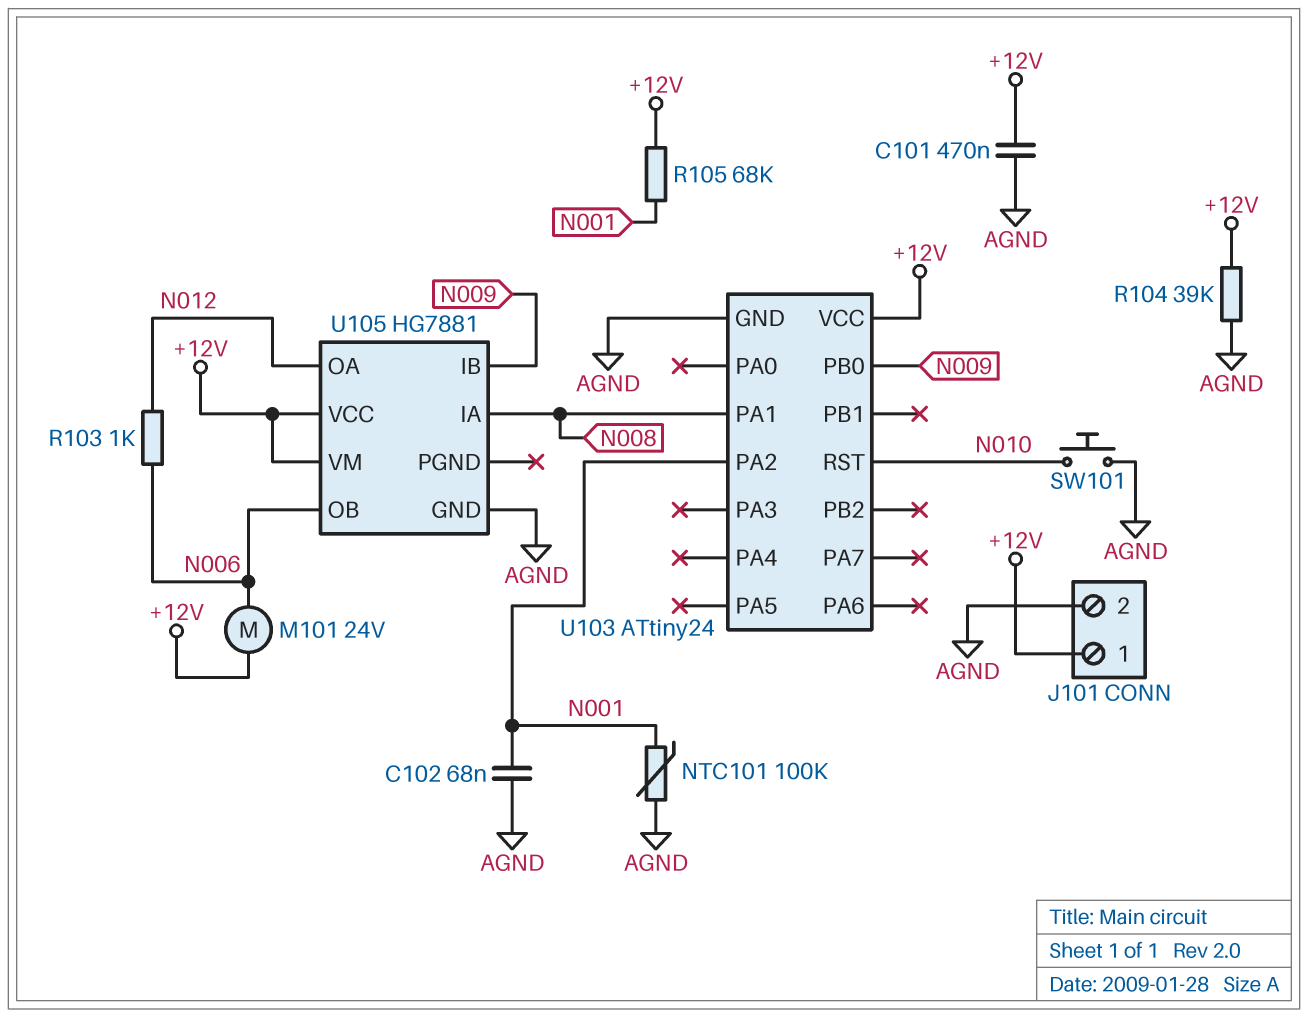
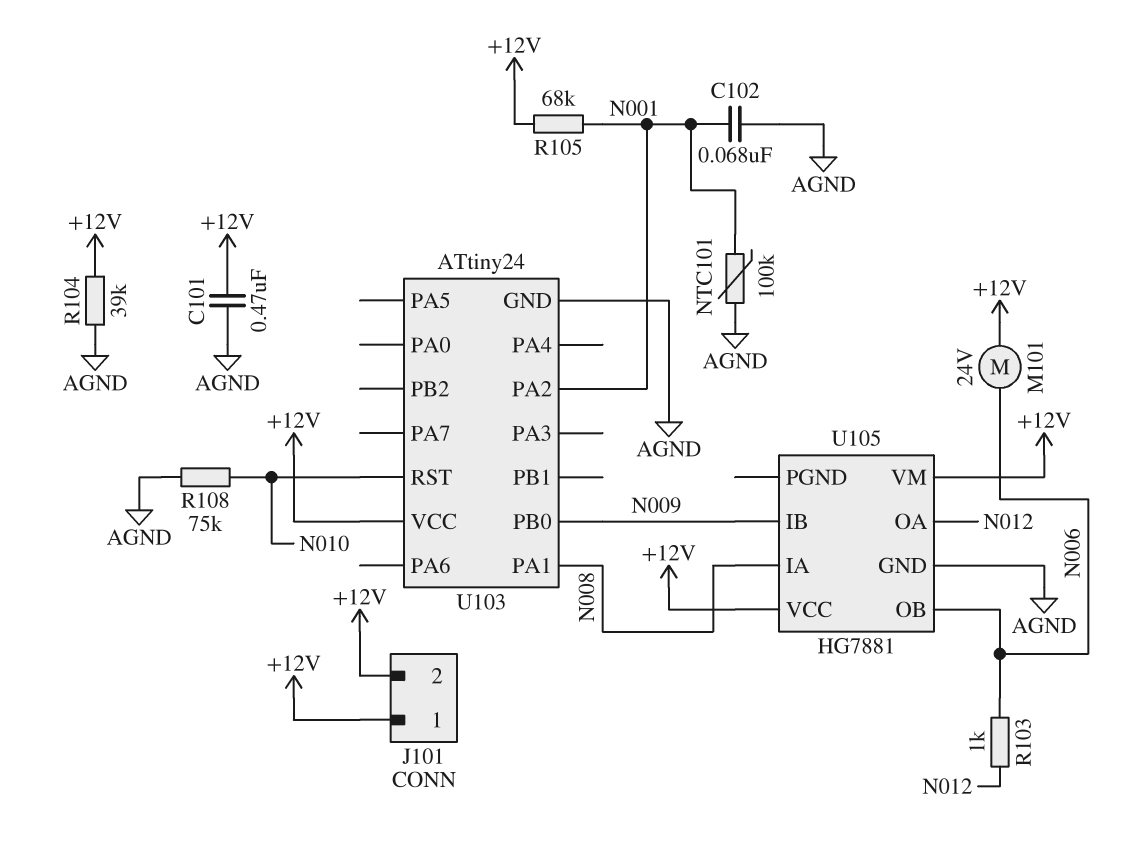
J101 pin 2: AGND -> +12V
R108: none -> 75k (AGND, N010)
SW101: button (AGND, N010) -> none

